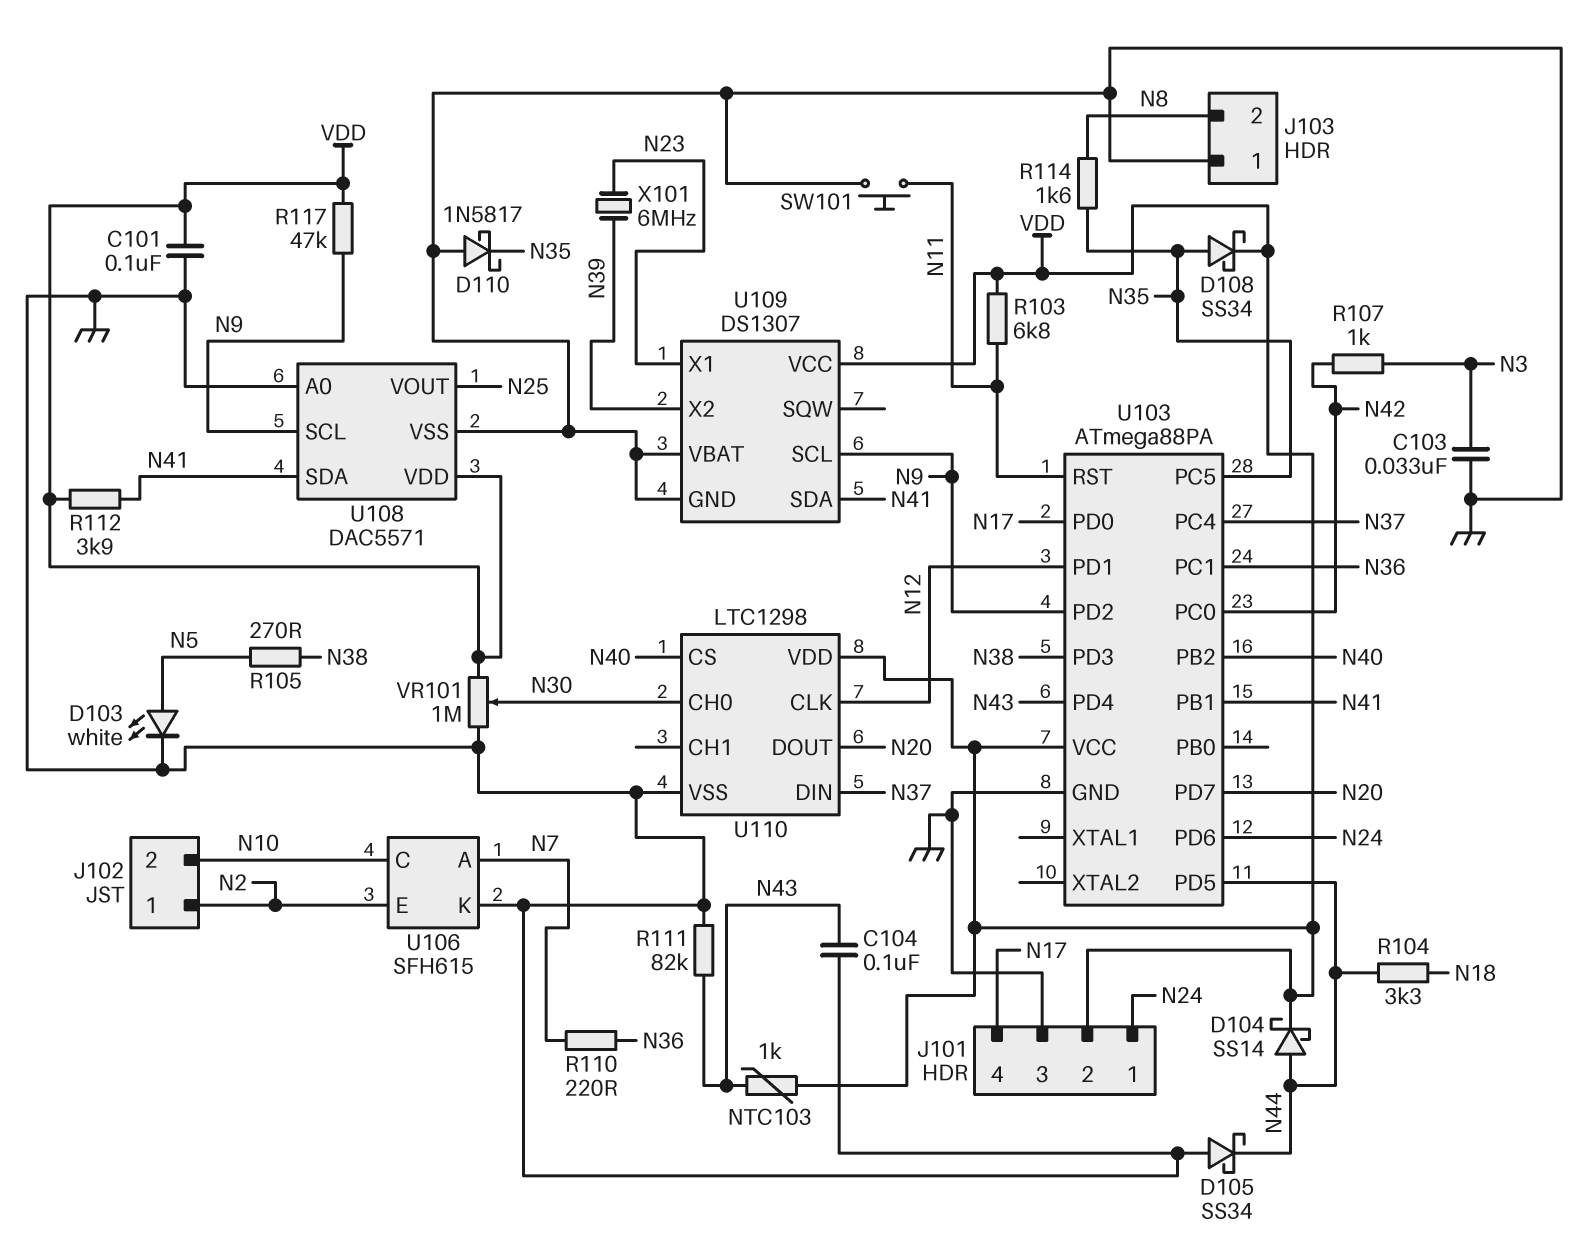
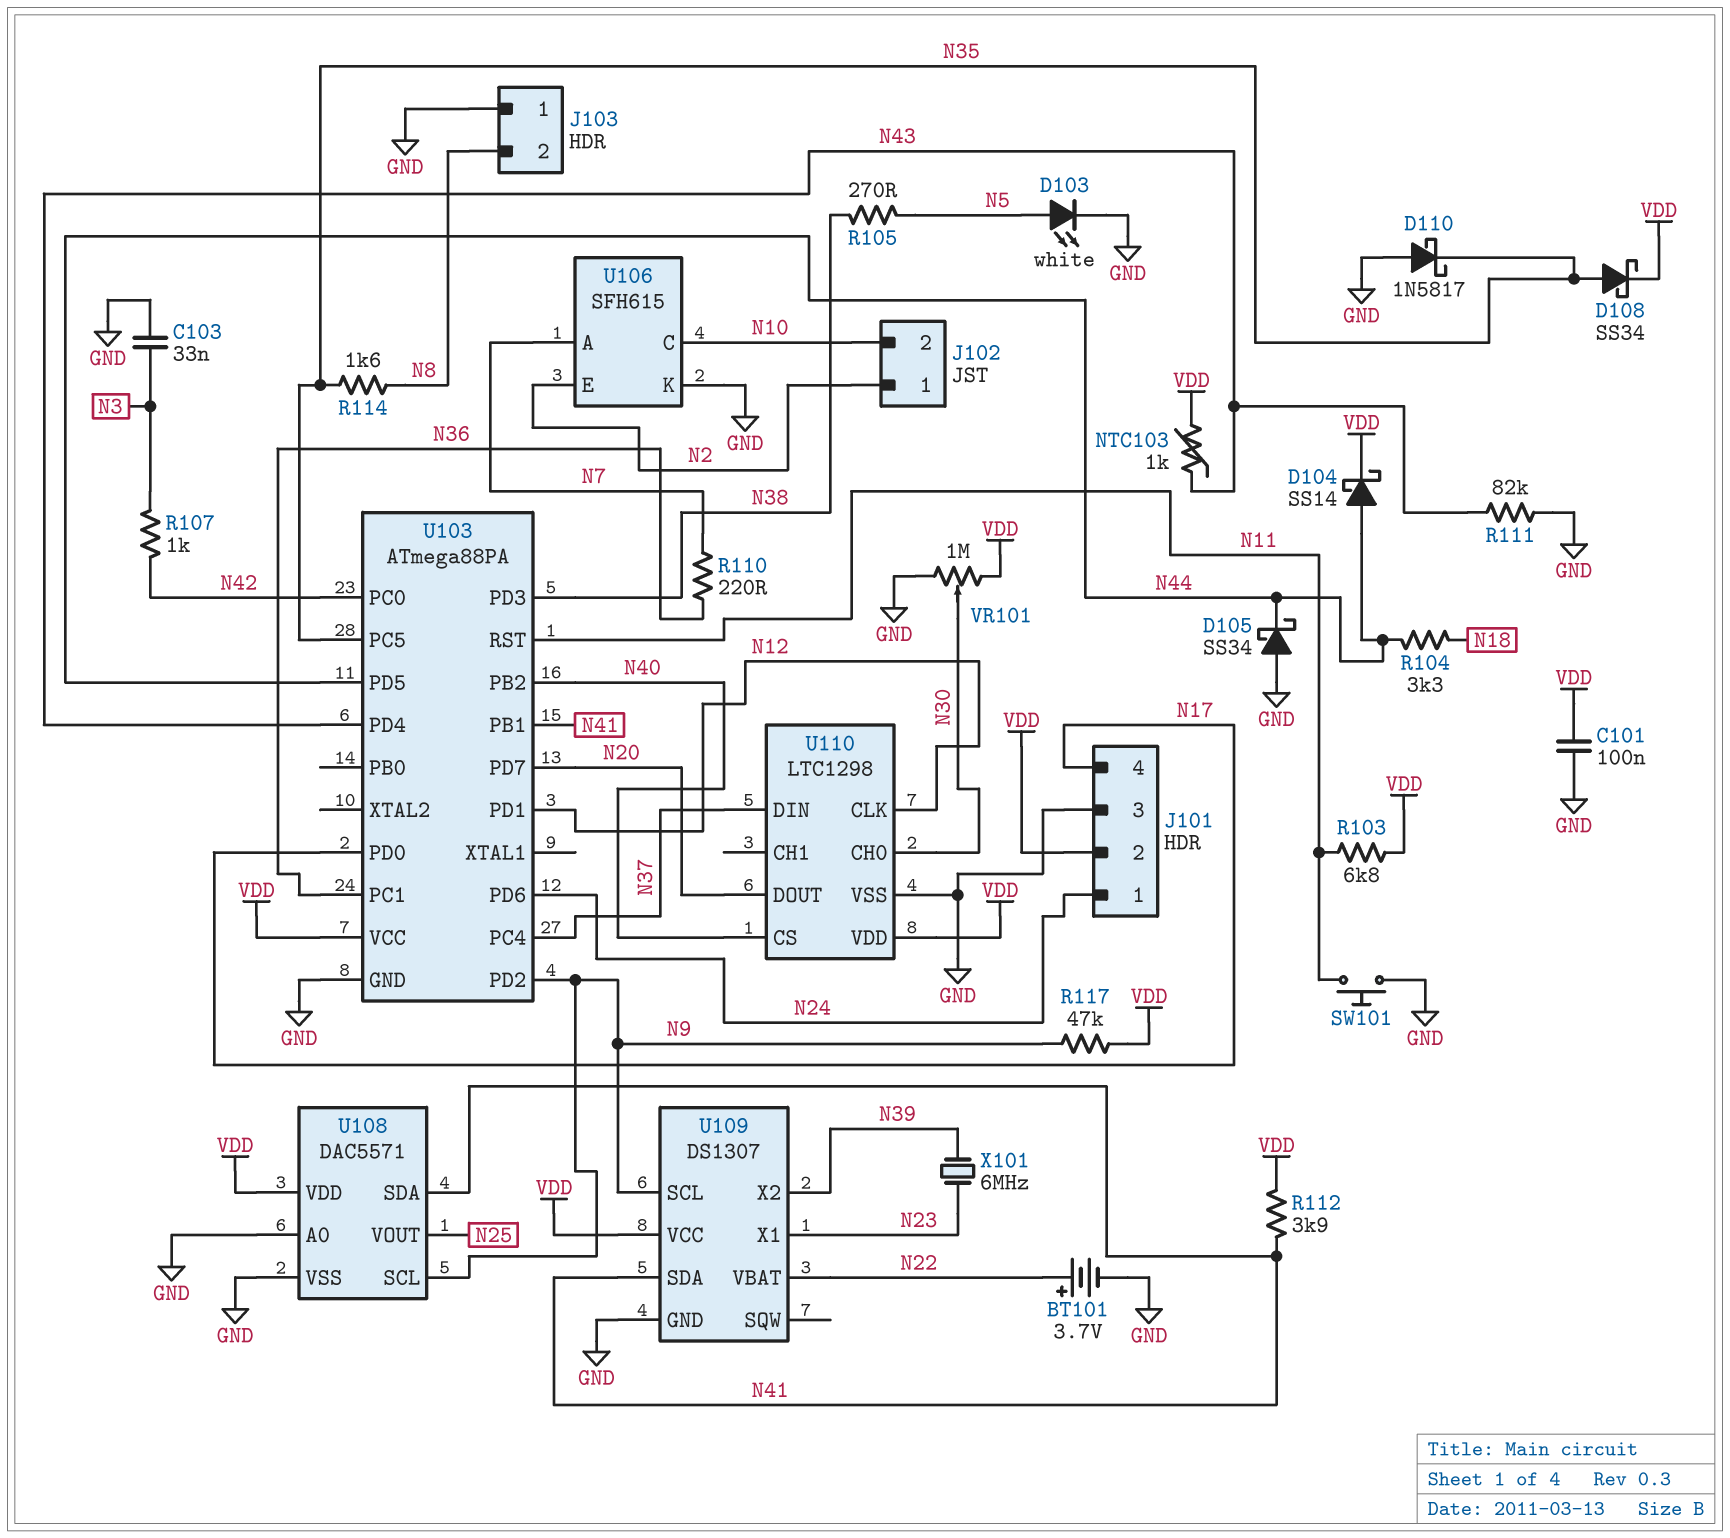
BT101: none -> 3.7V (plus N22, minus GND)
C104: 100nF (GND, N43) -> none
U109 pin VBAT: GND -> N22

